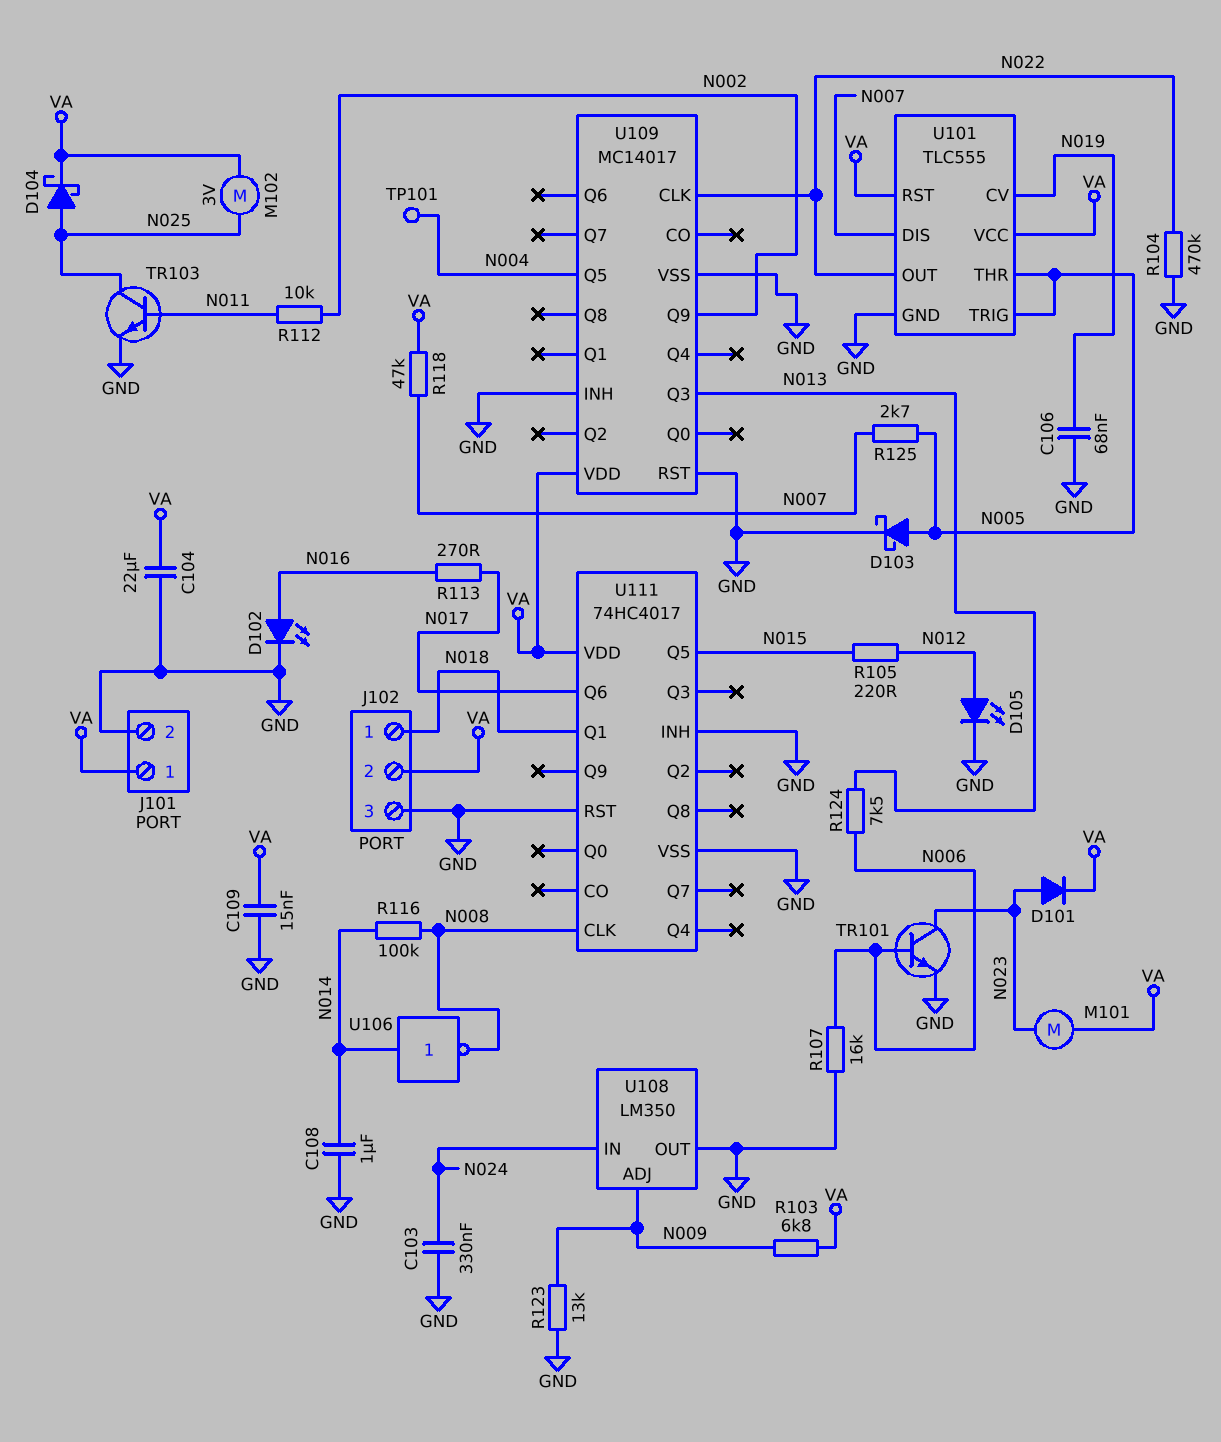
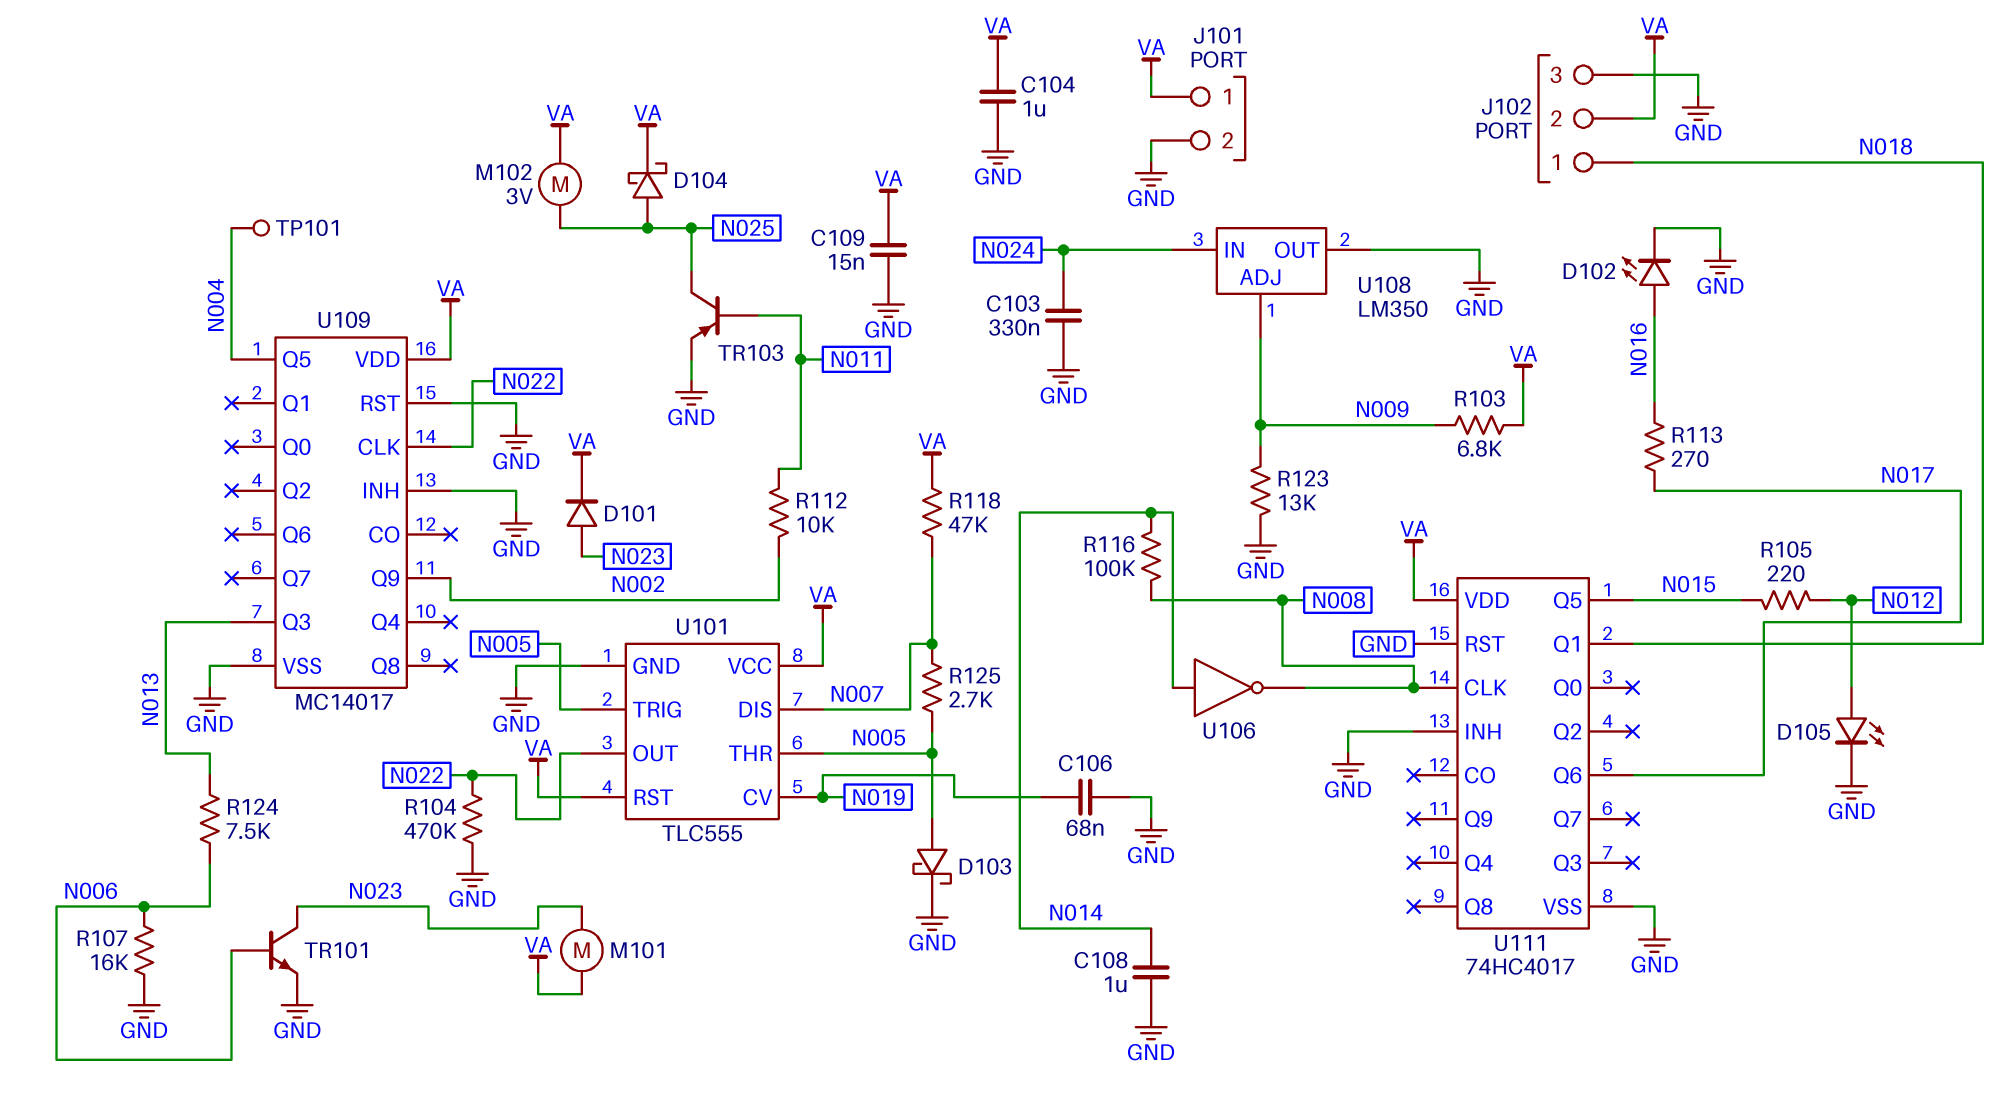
C104: 22uF (GND, VA) -> 1uF (GND, VA)
TR103: NPN (B N011, C N025, E GND) -> PNP (B N011, C N025, E GND)

